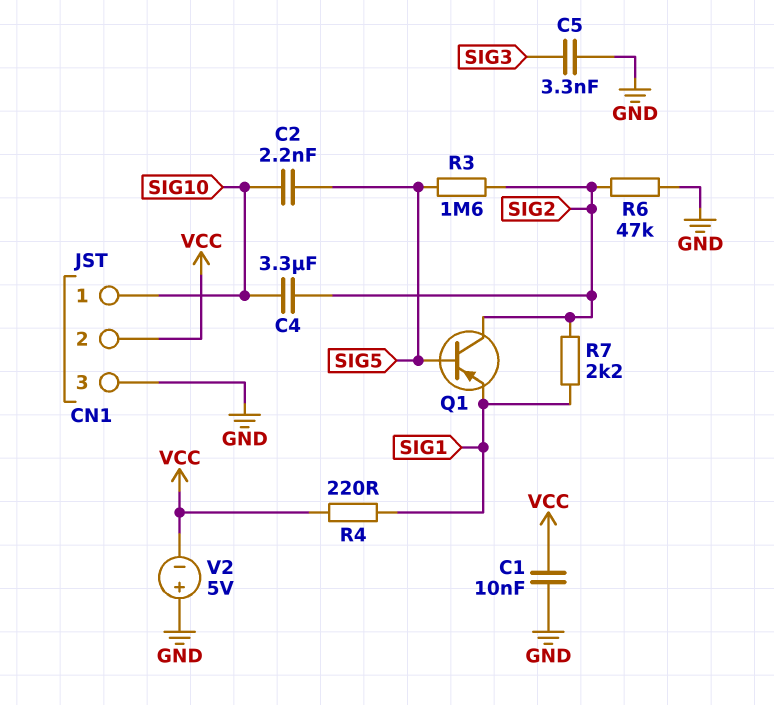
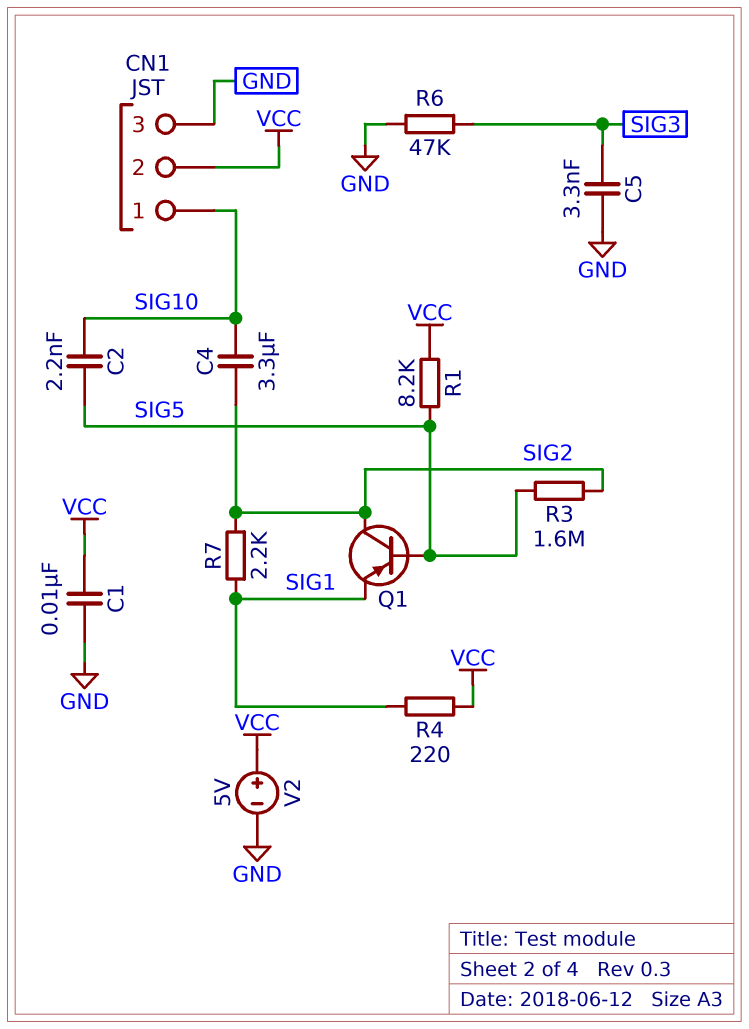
R1: none -> 8.2k (SIG5, VCC)
R6: 47k (GND, SIG2) -> 47k (GND, SIG3)
V2: 5V (plus GND, minus VCC) -> 5V (plus VCC, minus GND)

